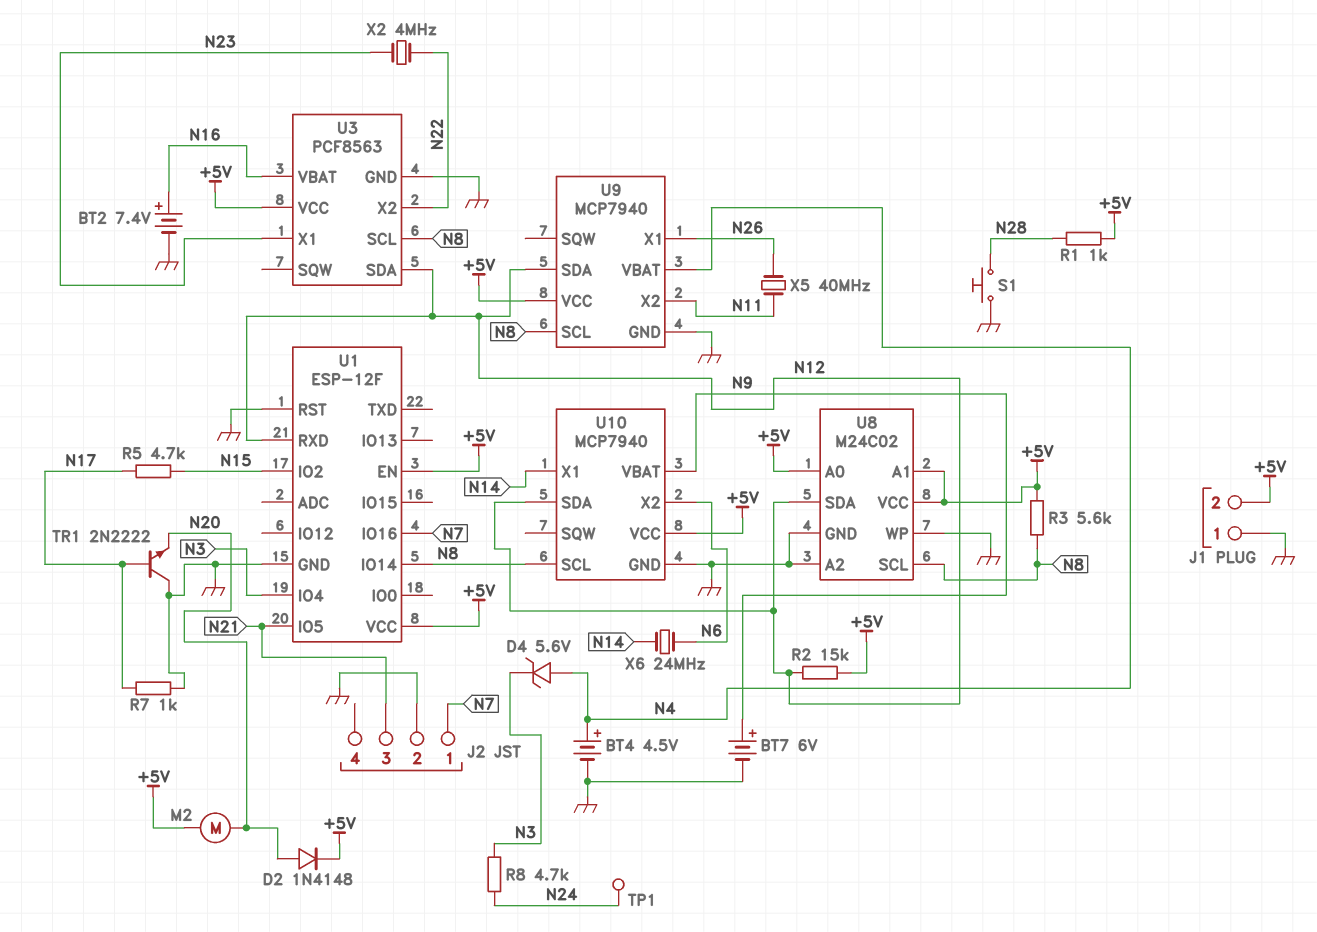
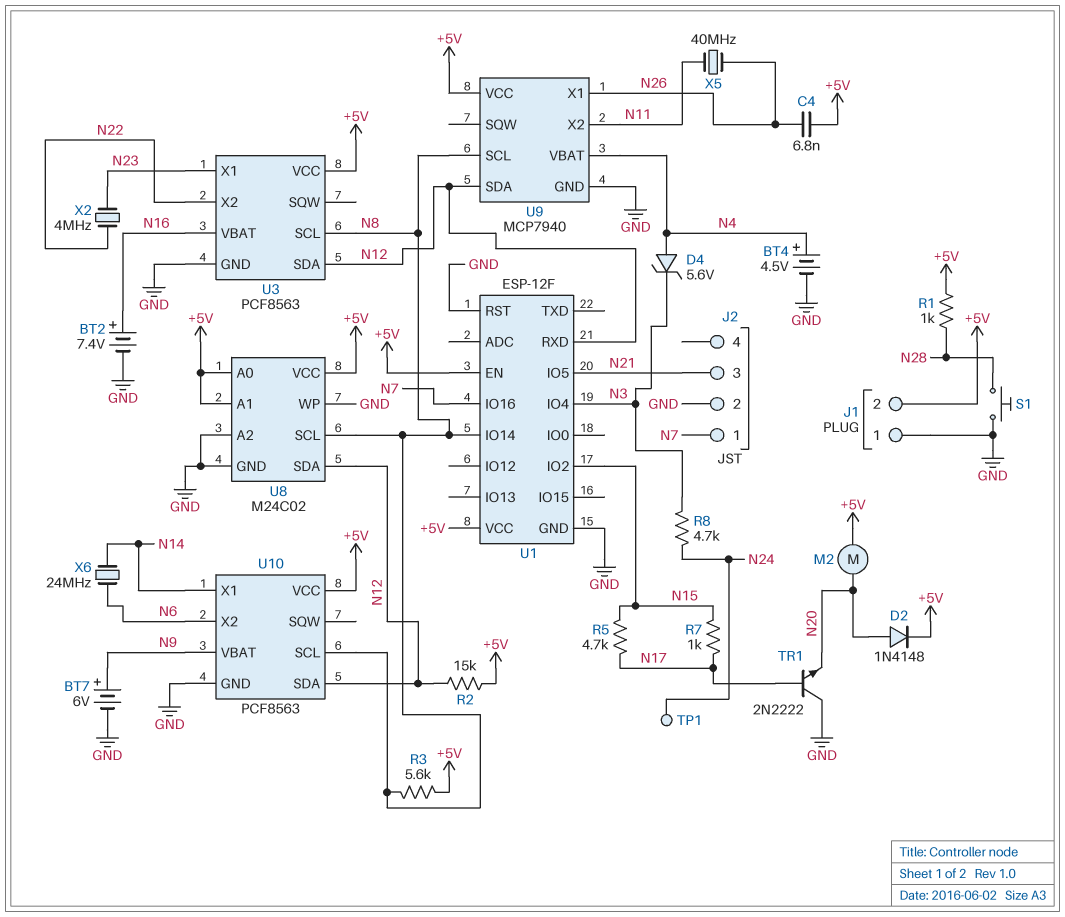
C4: none -> 6.8nF (+5V, N26)
R7: 1k (GND, N17) -> 1k (N15, N17)
U10: MCP7940 -> PCF8563

